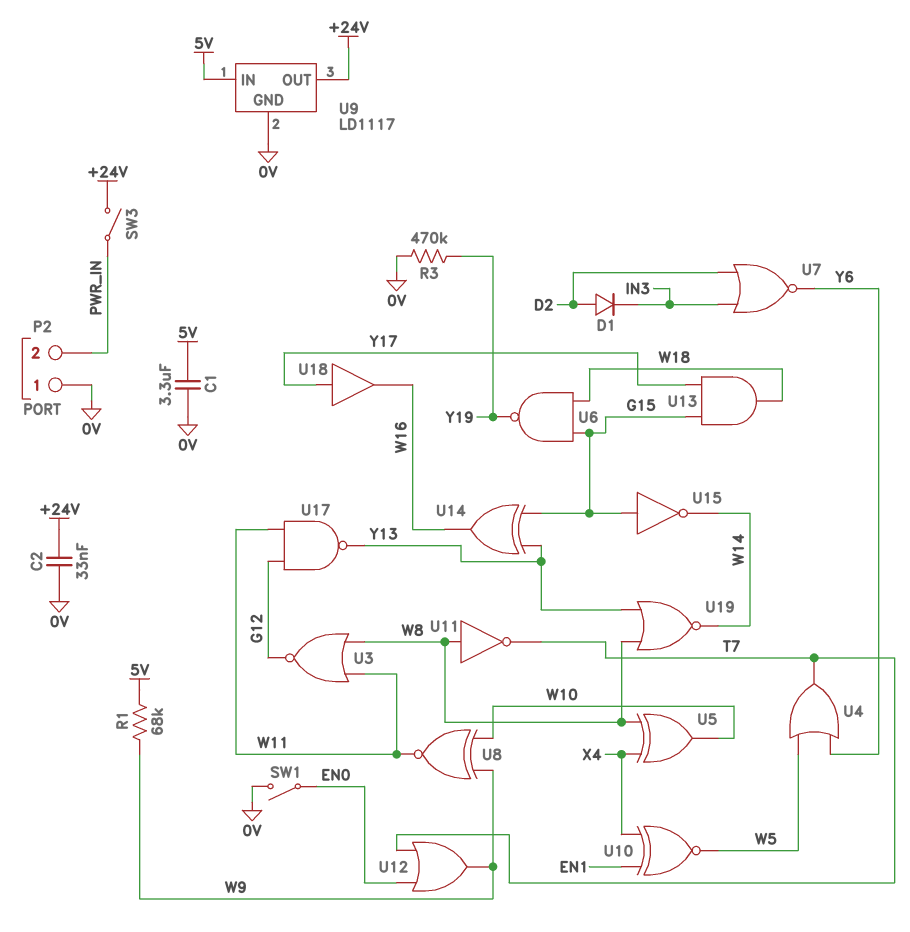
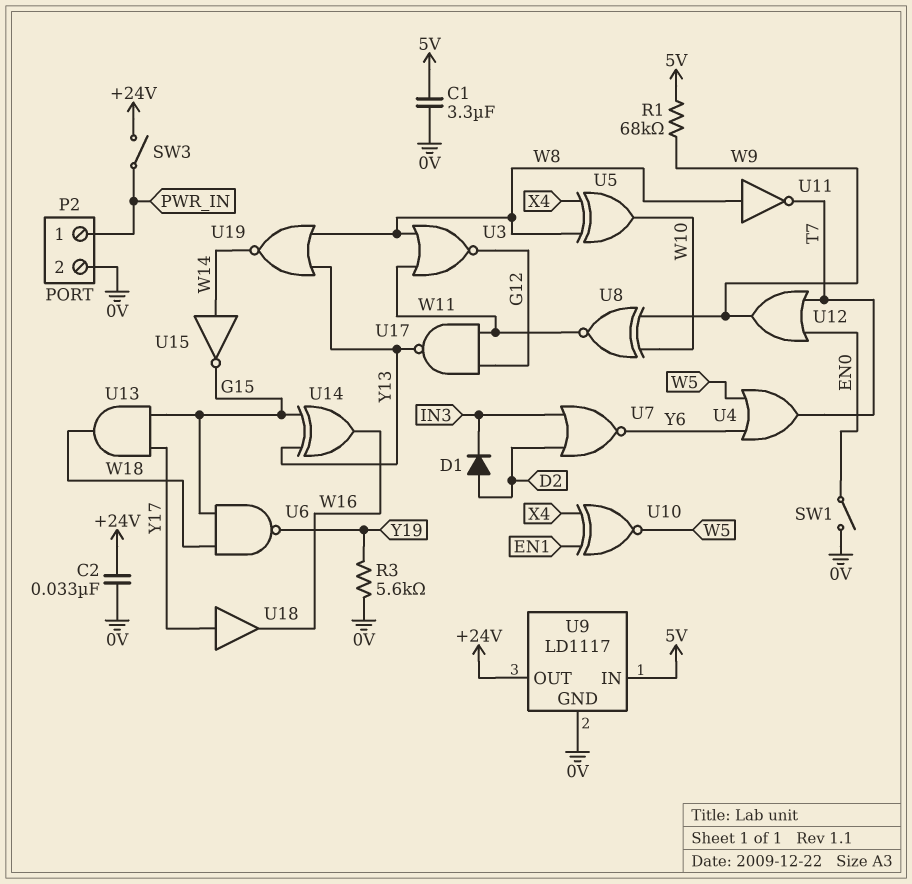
P2 pin 1: 0V -> PWR_IN
P2 pin 2: PWR_IN -> 0V
R3: 470k (0V, Y19) -> 5.6k (0V, Y19)
U15: NOT (in G15, out W14) -> NOT (in W14, out G15)

